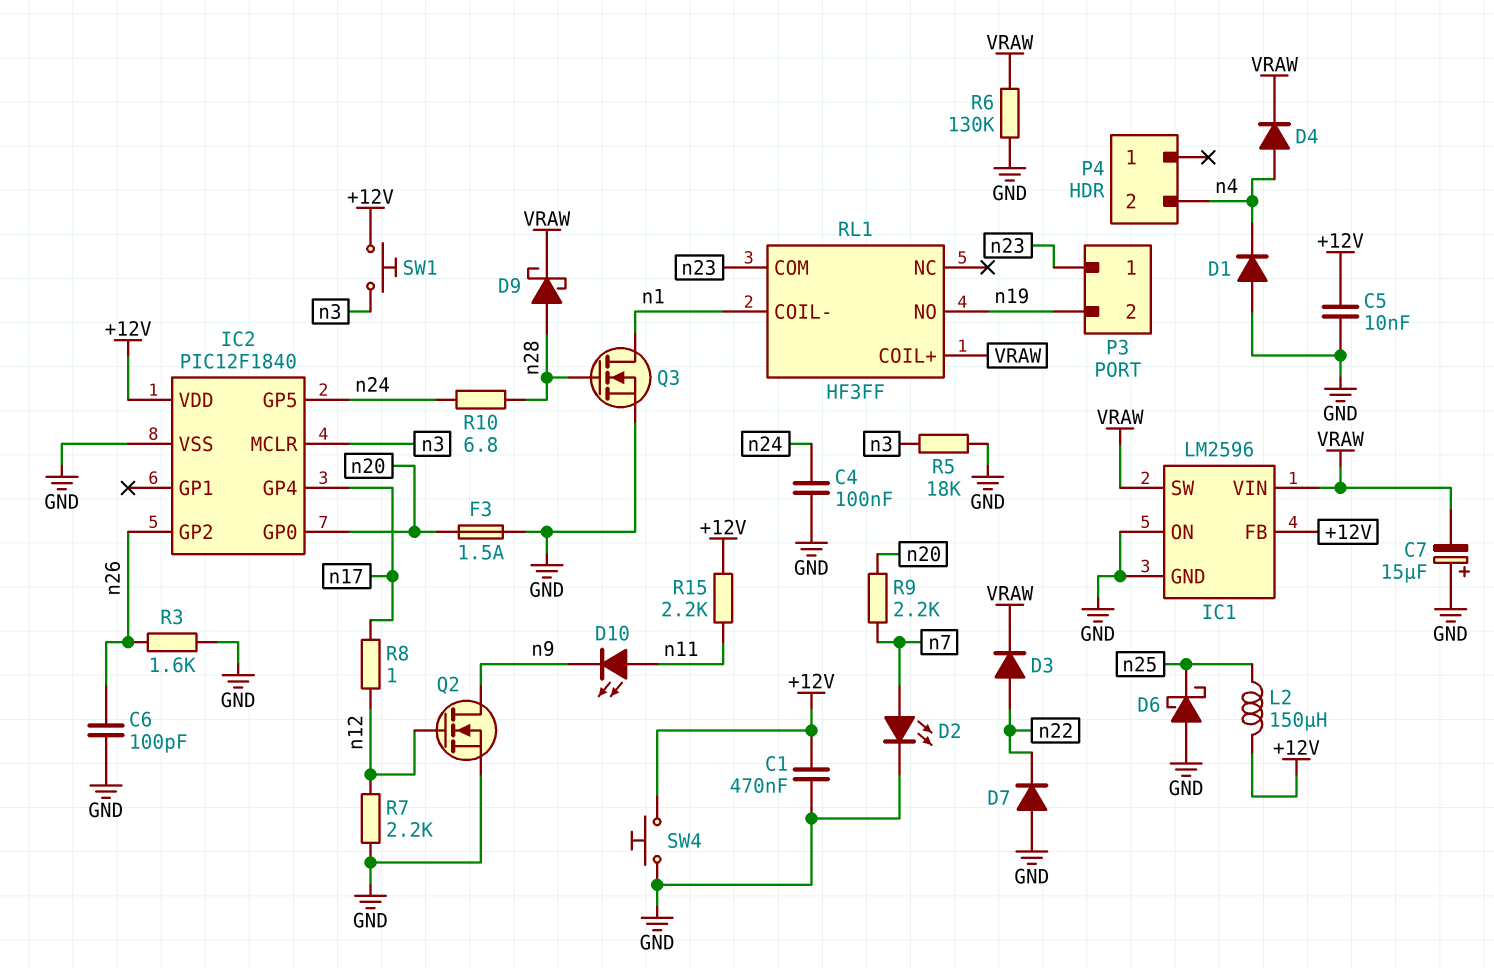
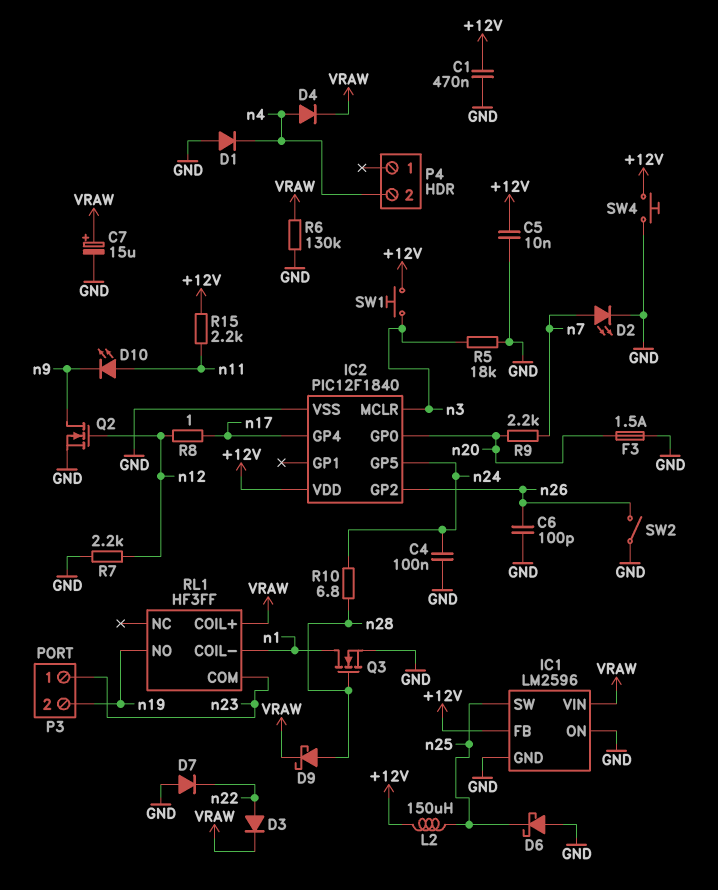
C7: 15uF (plus GND, minus VRAW) -> 15uF (plus VRAW, minus GND)
IC1 pin SW: VRAW -> n25
R3: 1.6k (GND, n26) -> none
SW2: none -> switch (GND, n26)

